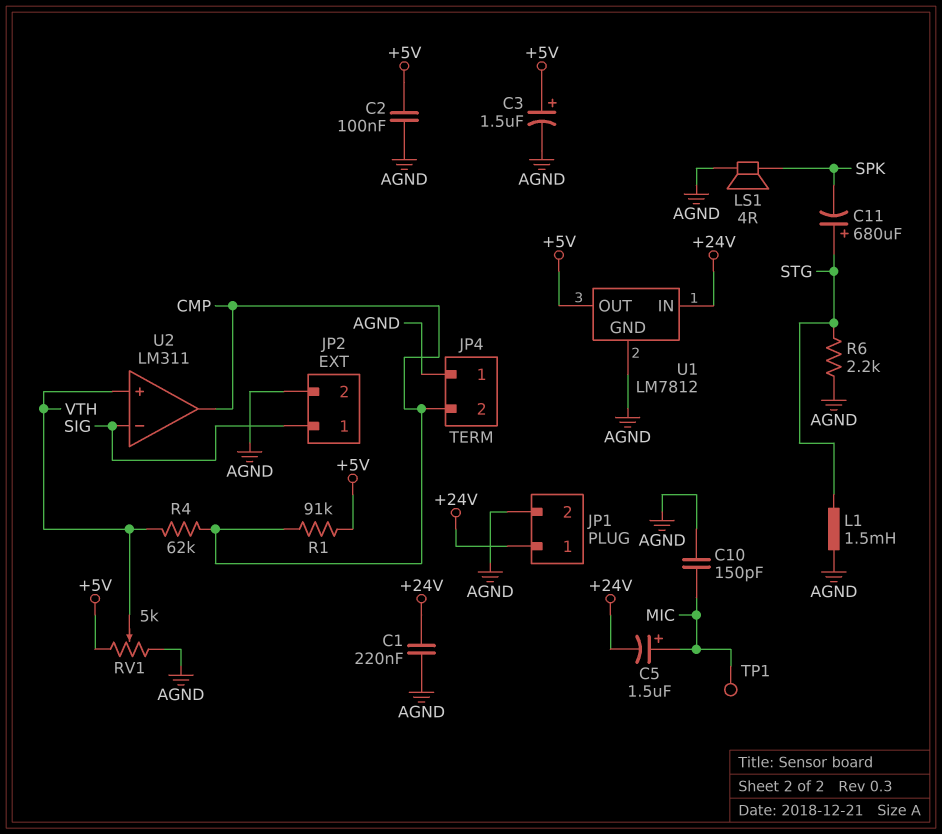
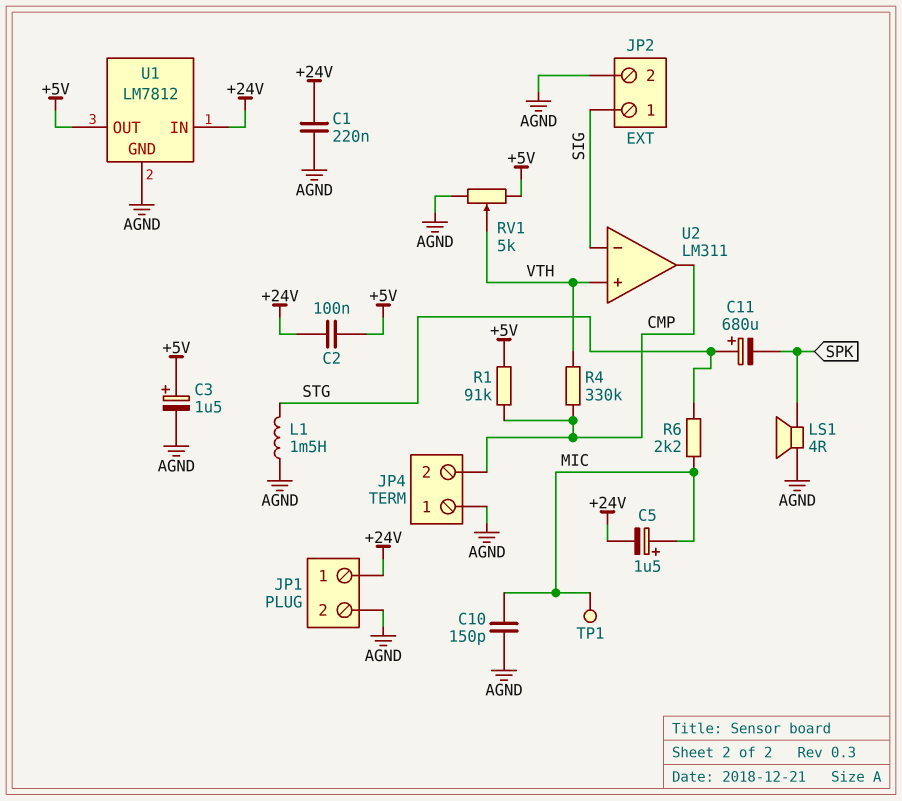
C2: 100nF (+5V, AGND) -> 100nF (+5V, +24V)
R4: 62k (CMP, VTH) -> 330k (CMP, VTH)
R6: 2.2k (AGND, STG) -> 2.2k (MIC, STG)

